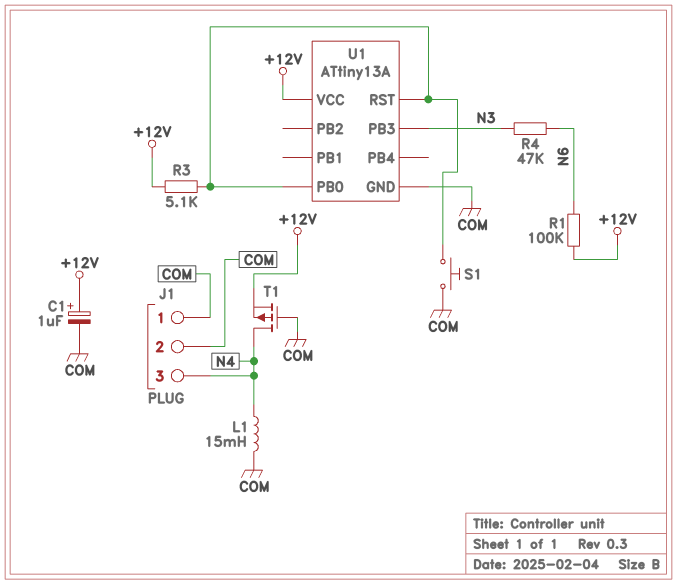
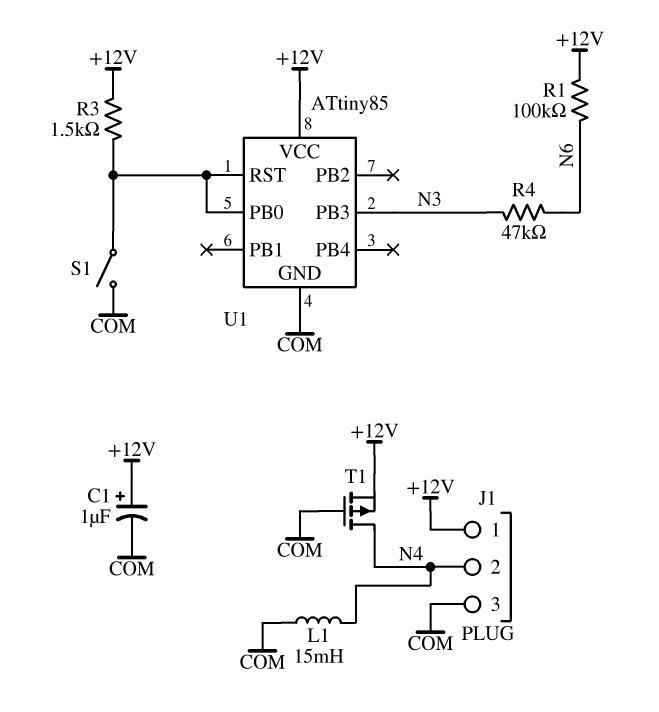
J1 pin 1: COM -> +12V
J1 pin 2: COM -> N4
J1 pin 3: N4 -> COM
R3: 5.1k (+12V, U1/PB0) -> 1.5k (+12V, U1/PB0)
S1: button (COM, U1/PB0) -> switch (COM, U1/PB0)
U1: ATtiny13A -> ATtiny85

